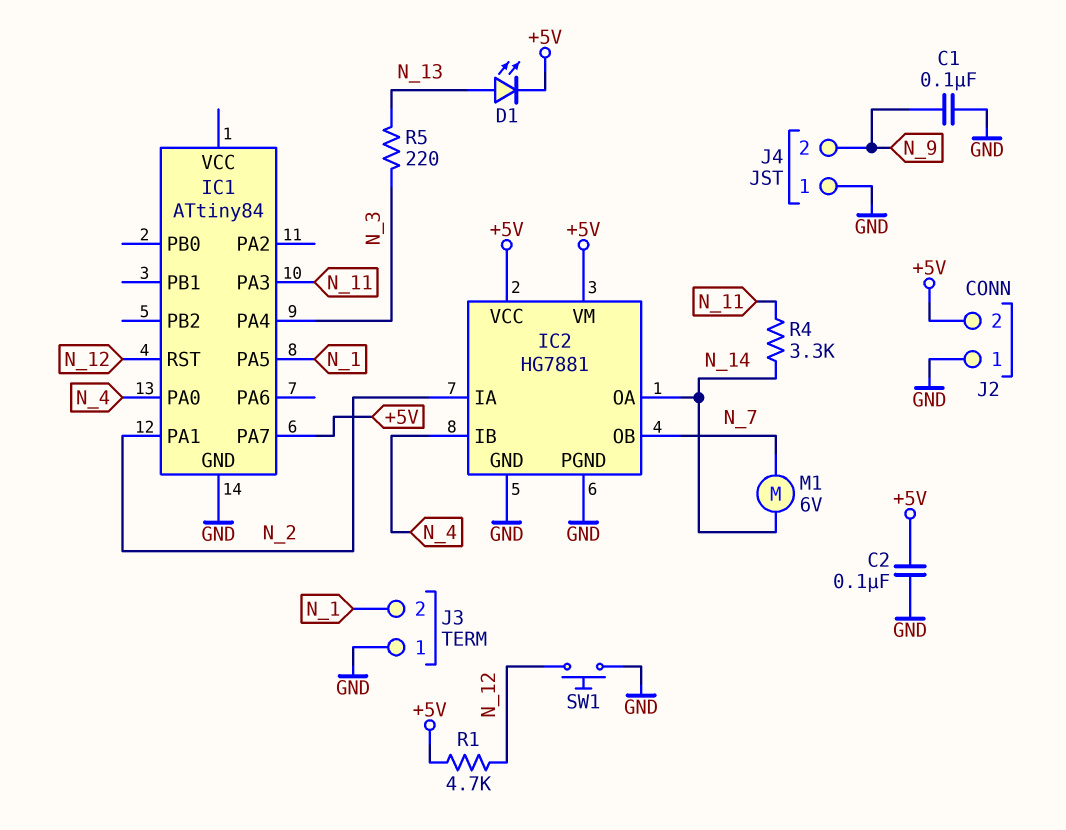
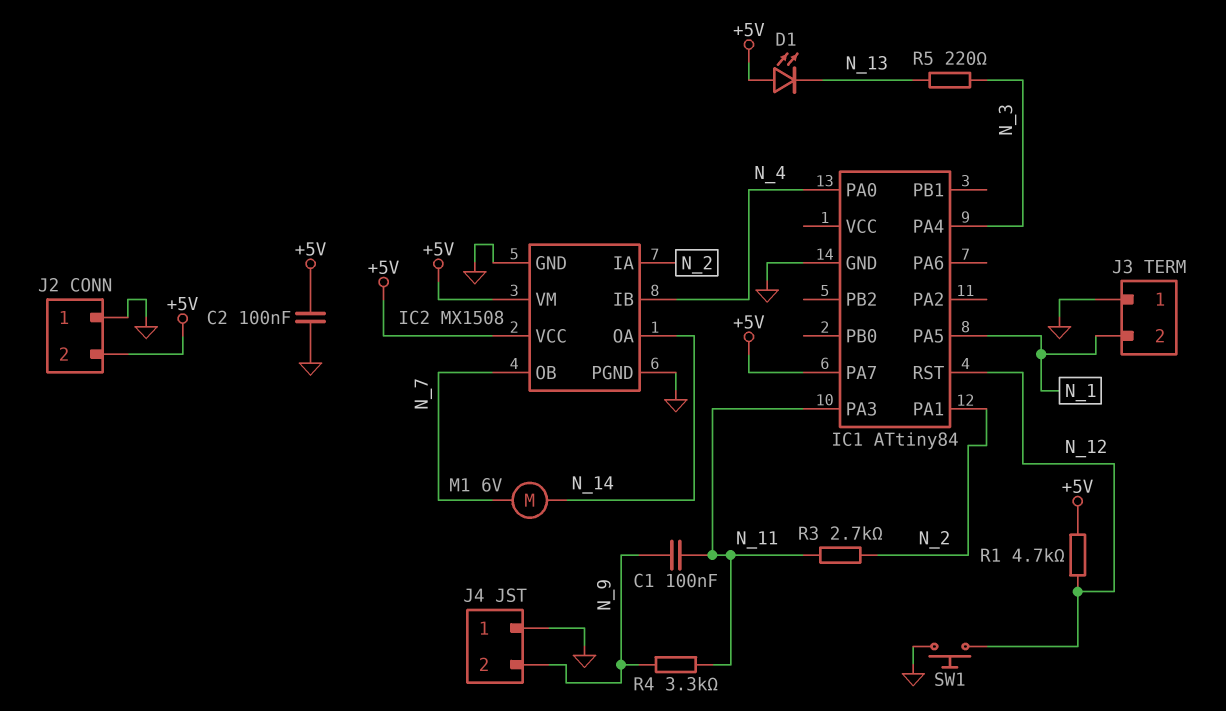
C1: 100nF (GND, N_9) -> 100nF (N_9, N_11)
D1: LED (A N_13, K +5V) -> LED (A +5V, K N_13)
IC2: HG7881 -> MX1508
R3: none -> 2.7k (N_2, N_11)
R4: 3.3k (N_11, N_14) -> 3.3k (N_9, N_11)

